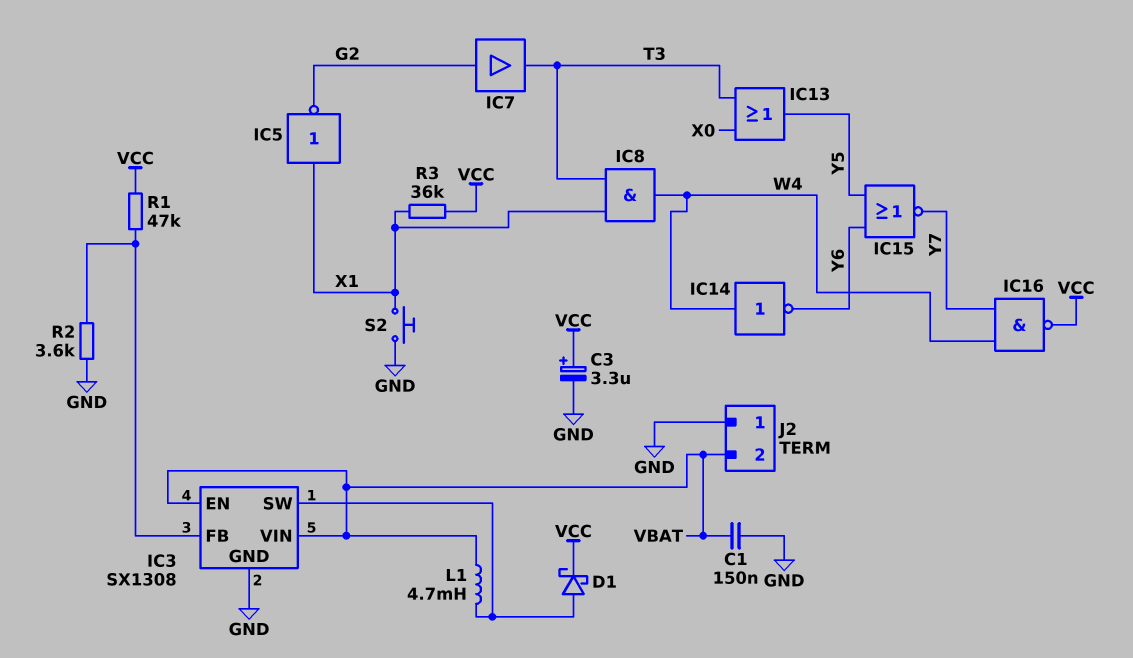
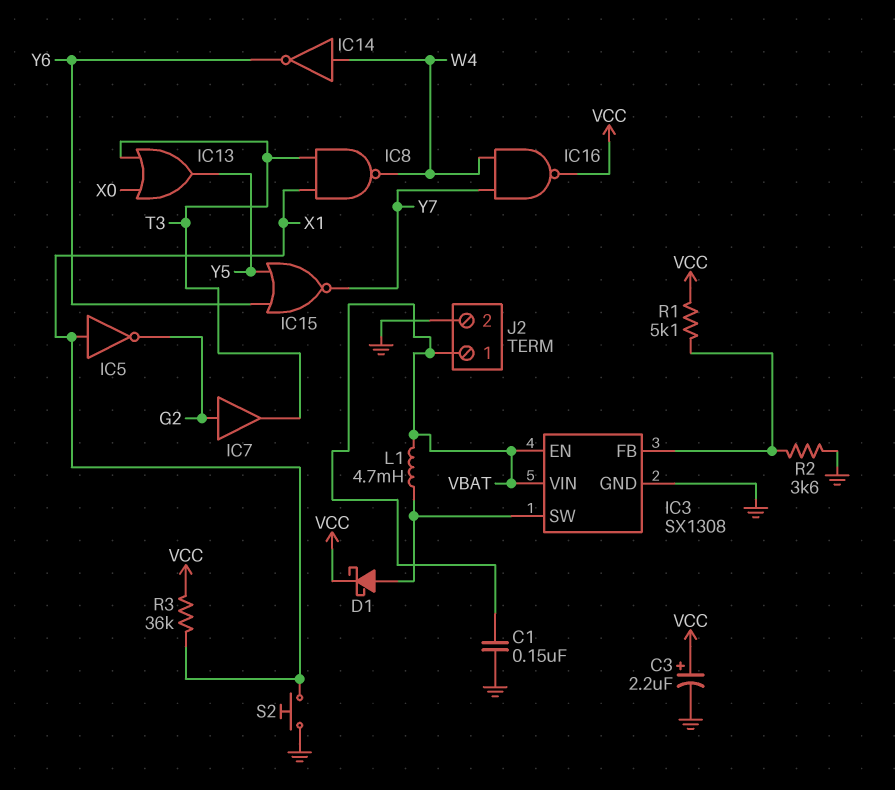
C3: 3.3uF (plus VCC, minus GND) -> 2.2uF (plus VCC, minus GND)
IC8: AND (in T3, in X1, out W4) -> NAND (in T3, in X1, out W4)
J2 pin 1: GND -> VBAT
J2 pin 2: VBAT -> GND
R1: 47k (IC3/FB, VCC) -> 5.1k (IC3/FB, VCC)

